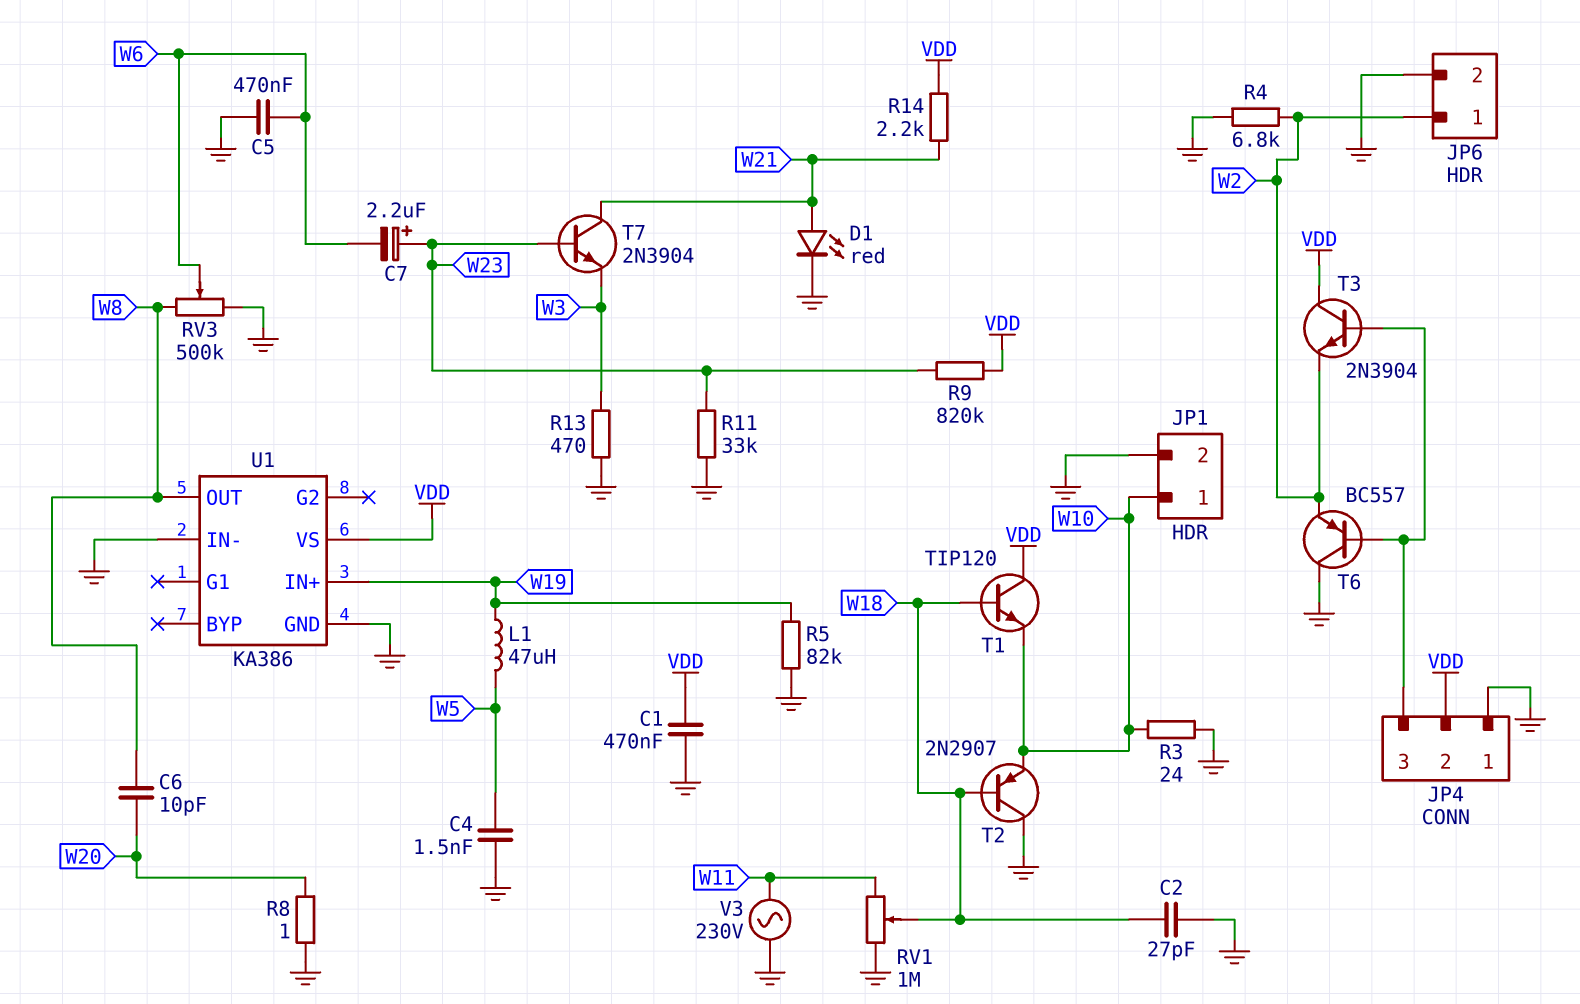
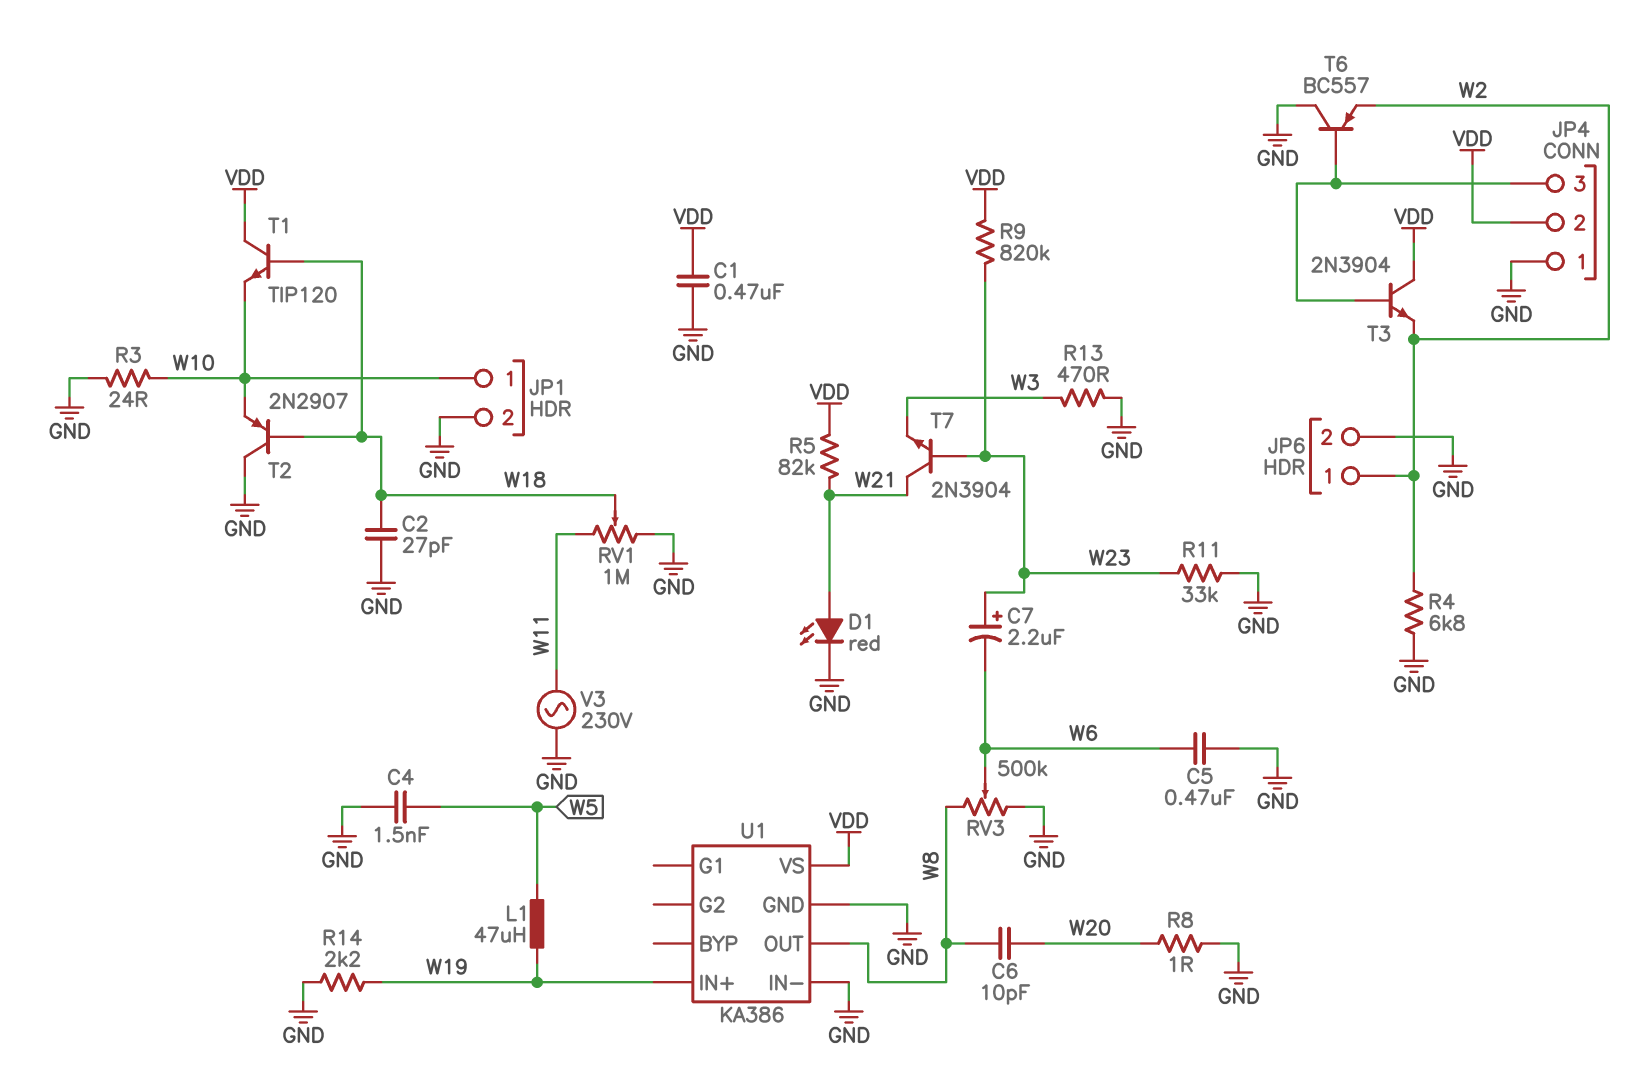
R5: 82k (GND, W19) -> 82k (VDD, W21)
R14: 2.2k (VDD, W21) -> 2.2k (GND, W19)

